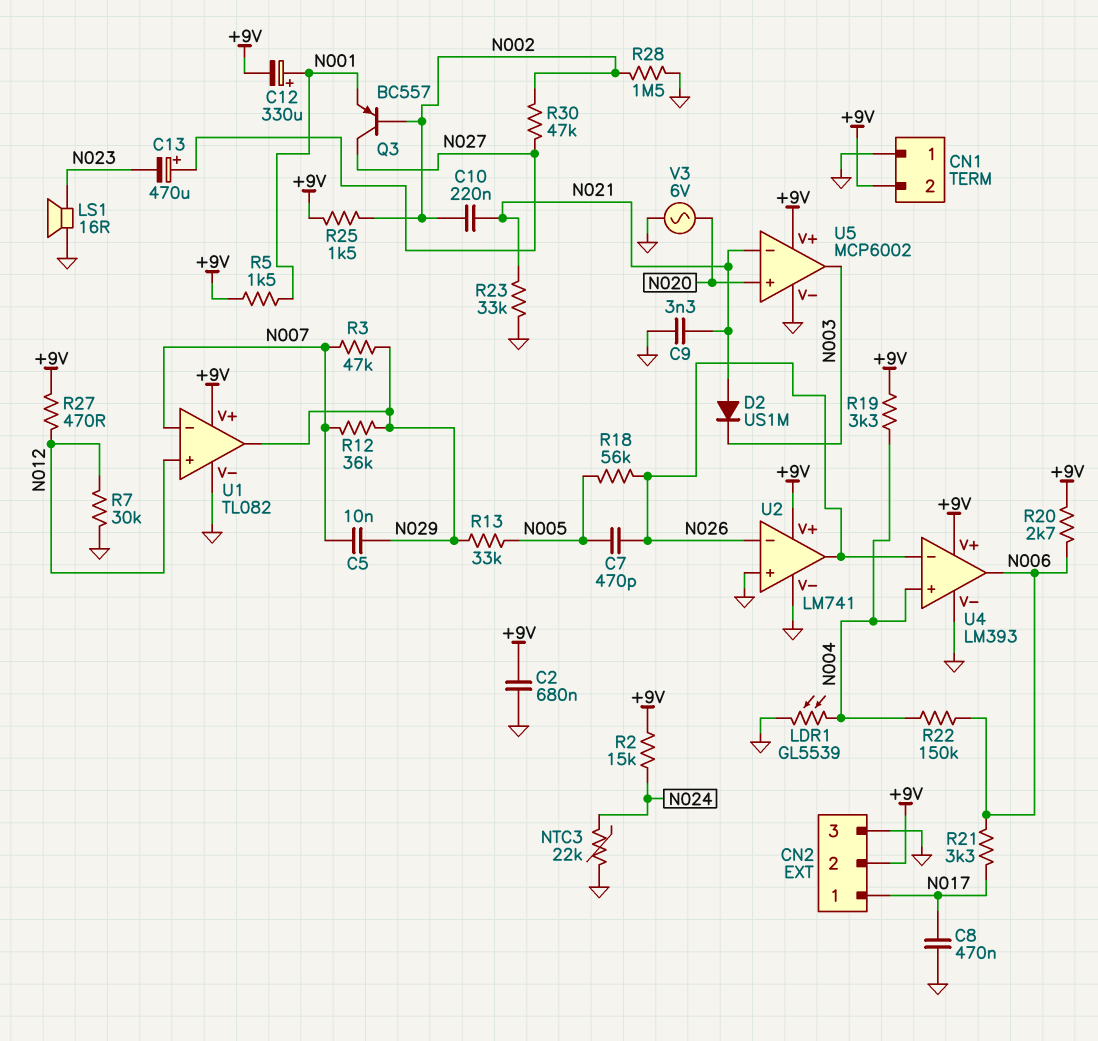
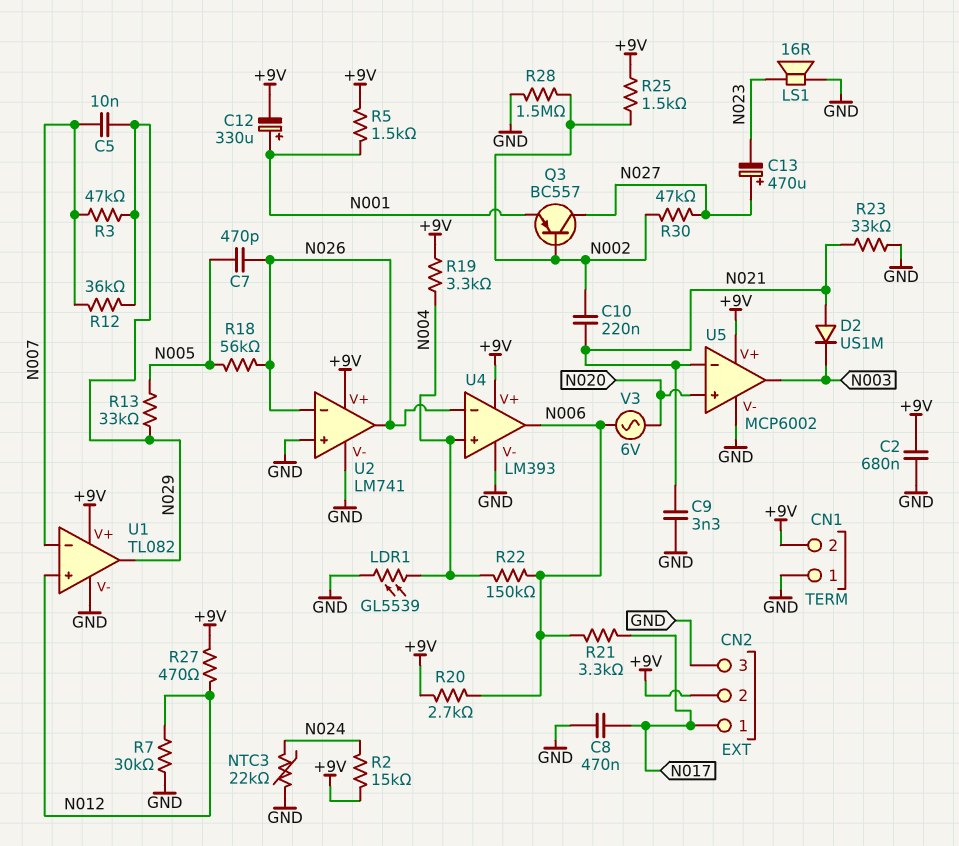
V3: AC 6V (GND, N020) -> AC 6V (N006, N020)

